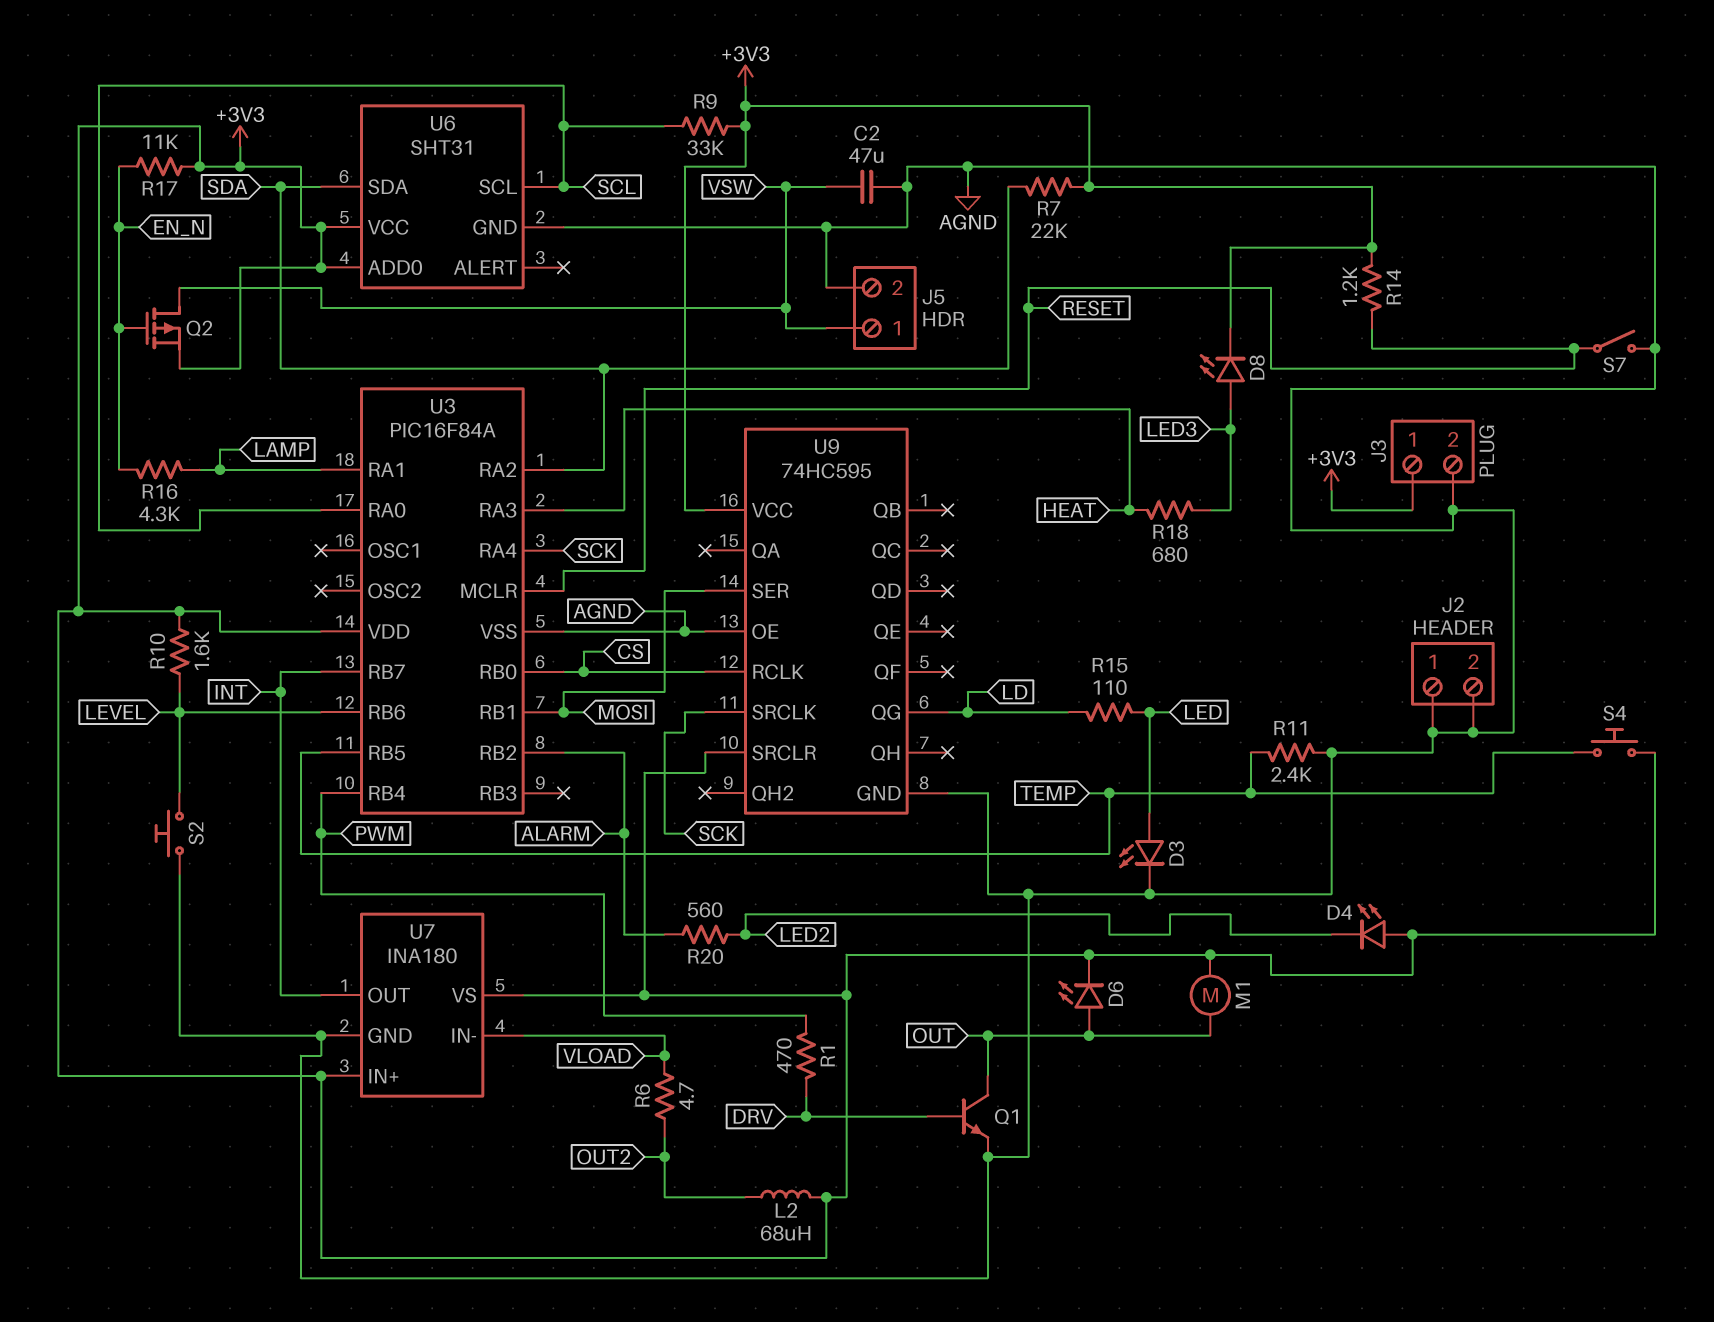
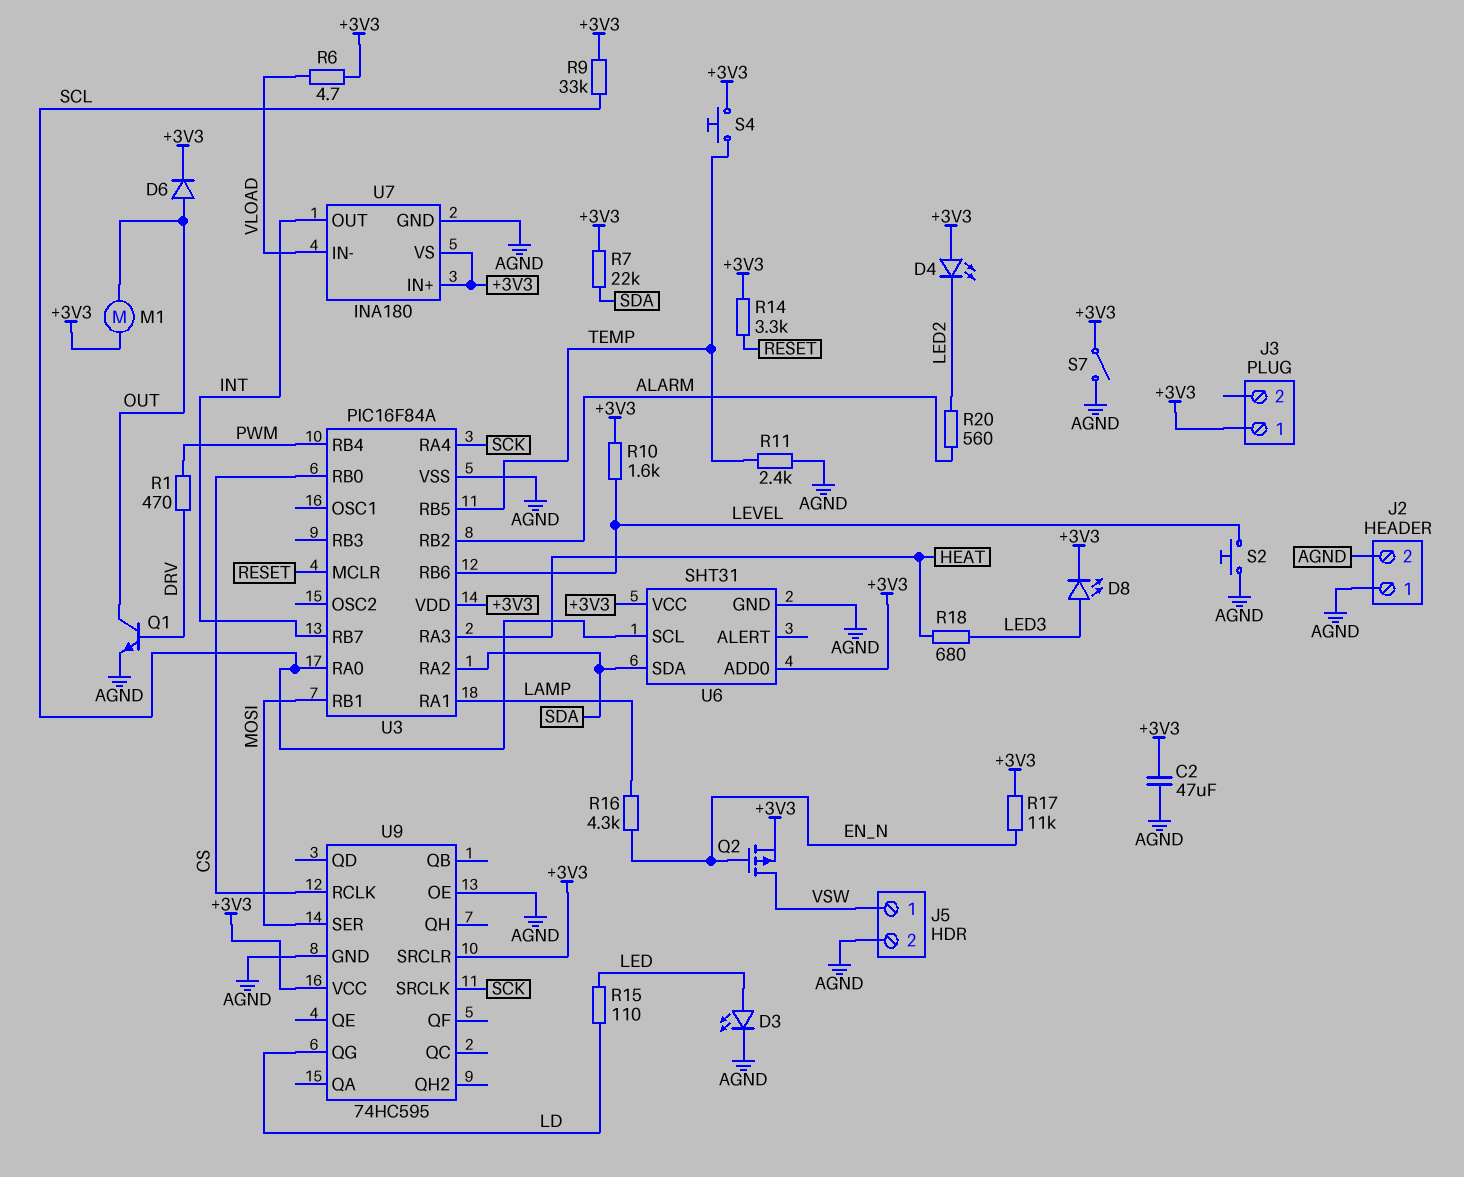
C2: 47uF (AGND, VSW) -> 47uF (+3V3, AGND)
D6: LED (A OUT, K +3V3) -> diode (A OUT, K +3V3)
J3 pin 2: AGND -> none
L2: 68uH (+3V3, OUT2) -> none
R6: 4.7 (OUT2, VLOAD) -> 4.7 (+3V3, VLOAD)
R14: 1.2k (+3V3, RESET) -> 3.3k (+3V3, RESET)
S7: switch (AGND, RESET) -> switch (+3V3, AGND)

